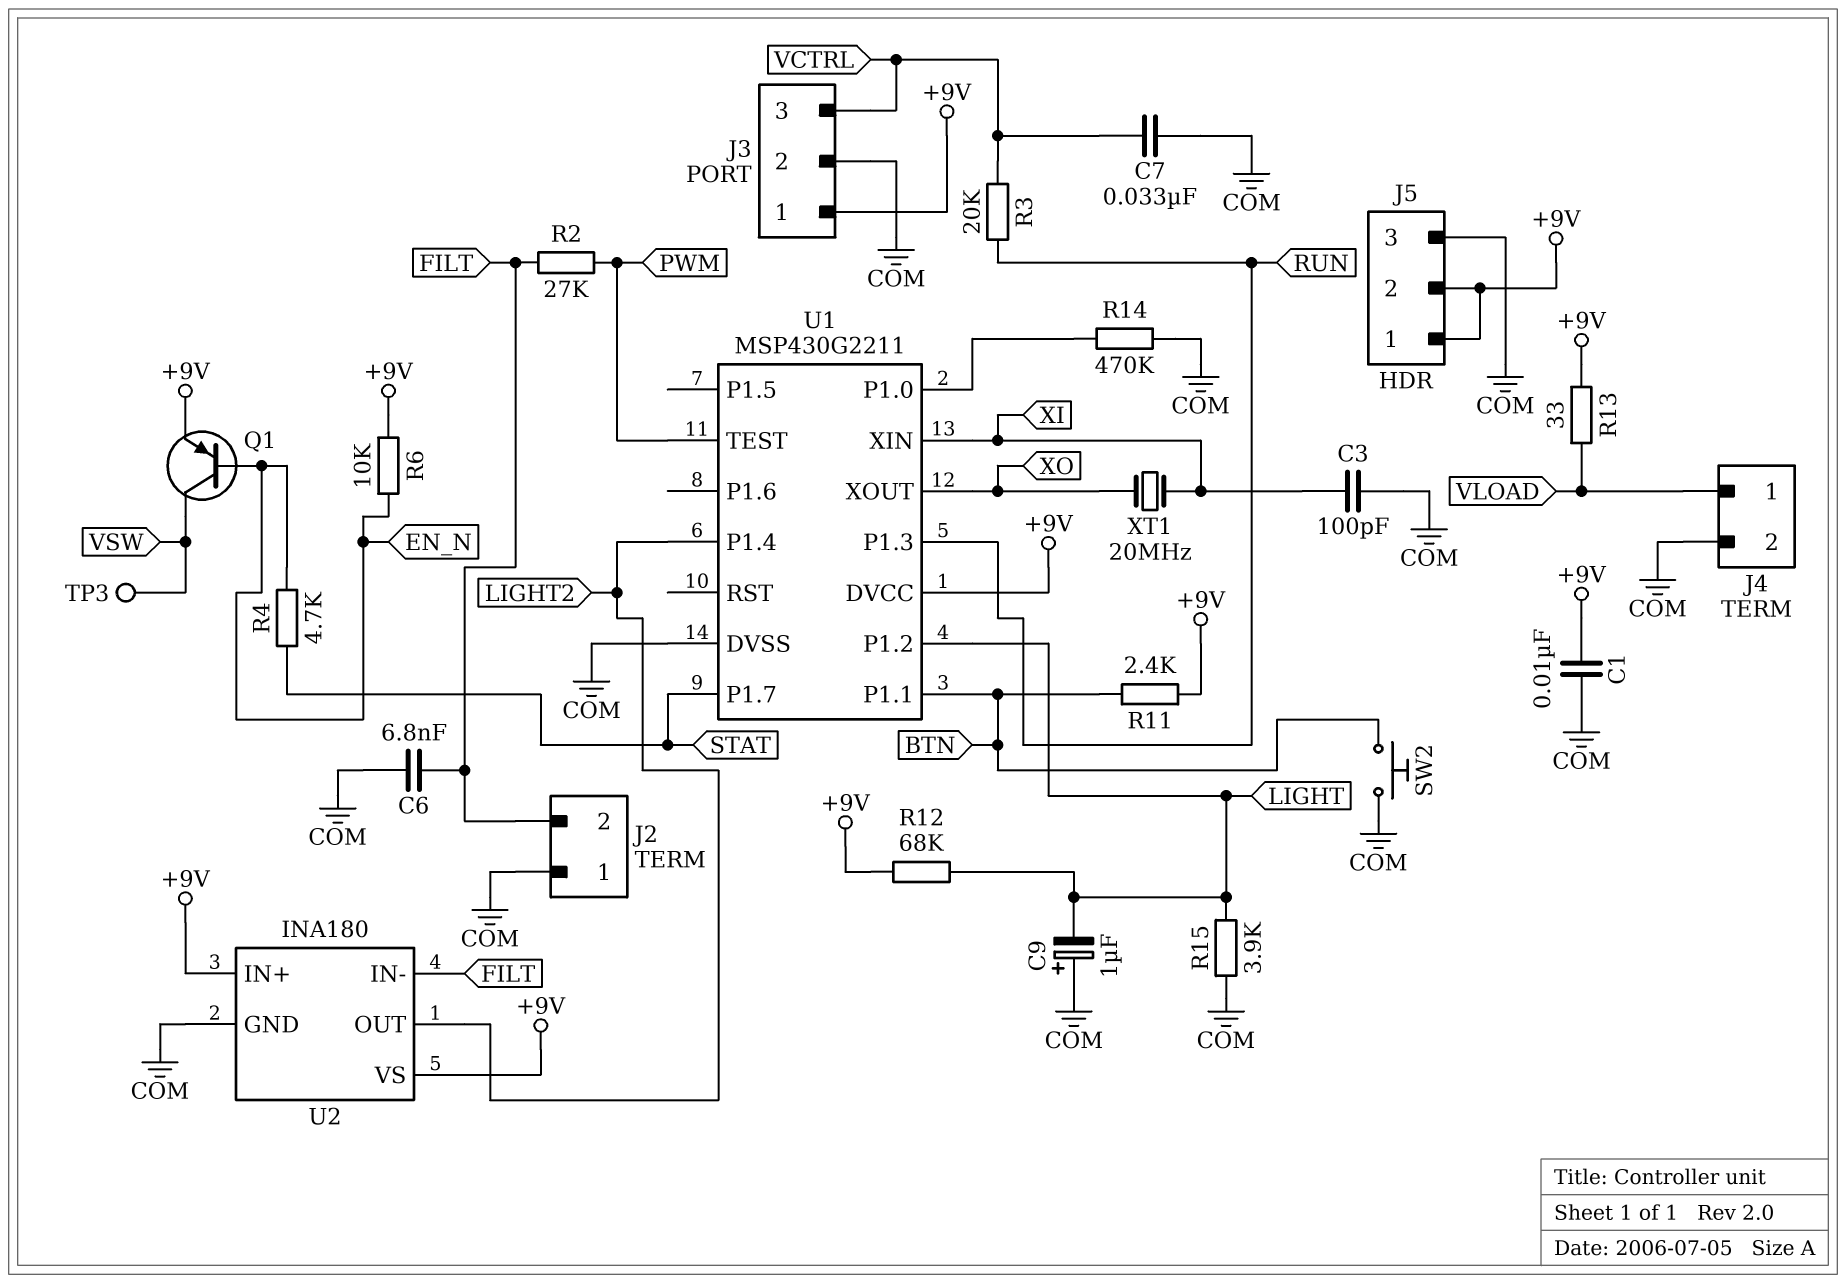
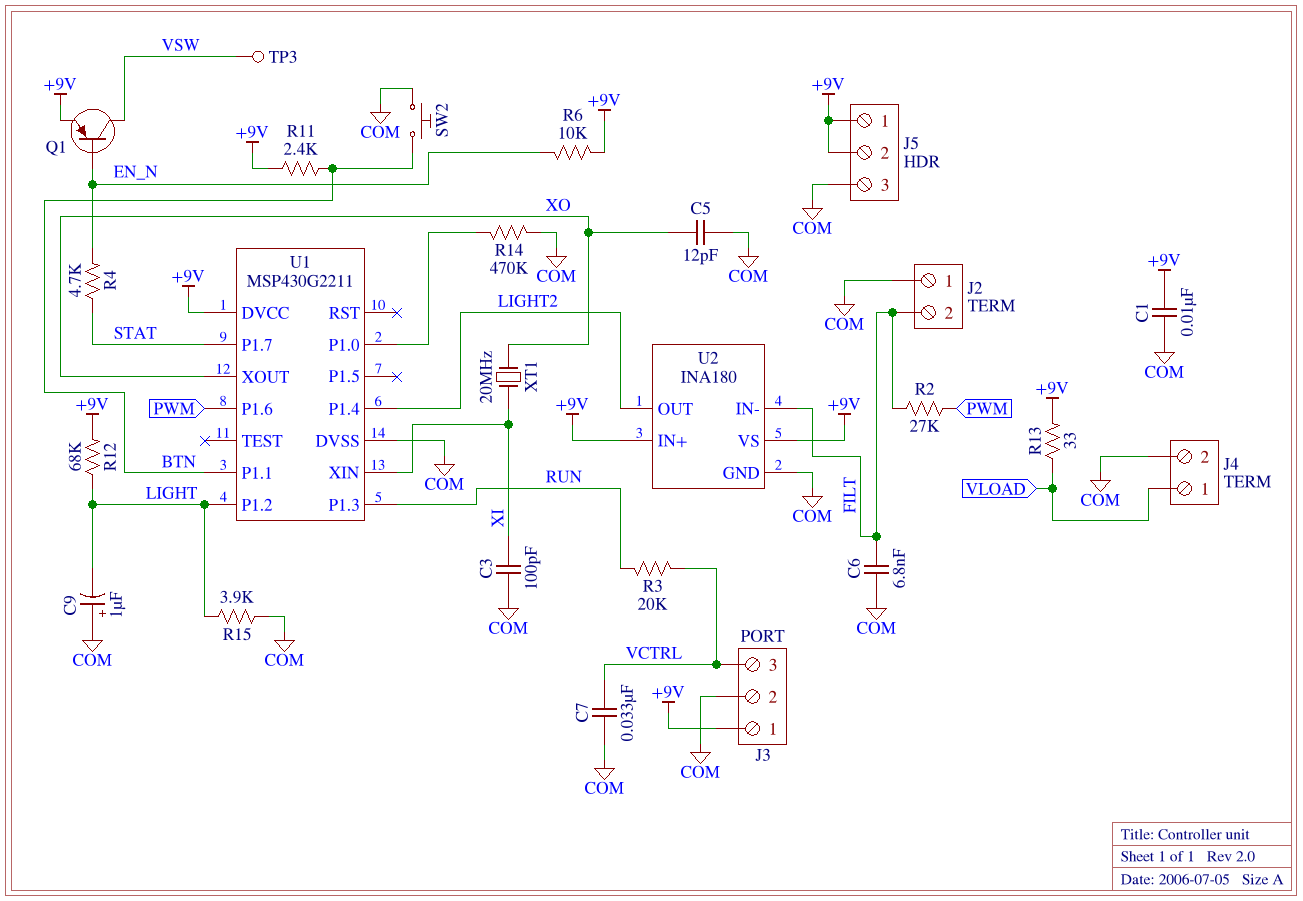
C5: none -> 12pF (COM, XO)
U1 pin P1.6: none -> PWM
U1 pin TEST: PWM -> none

